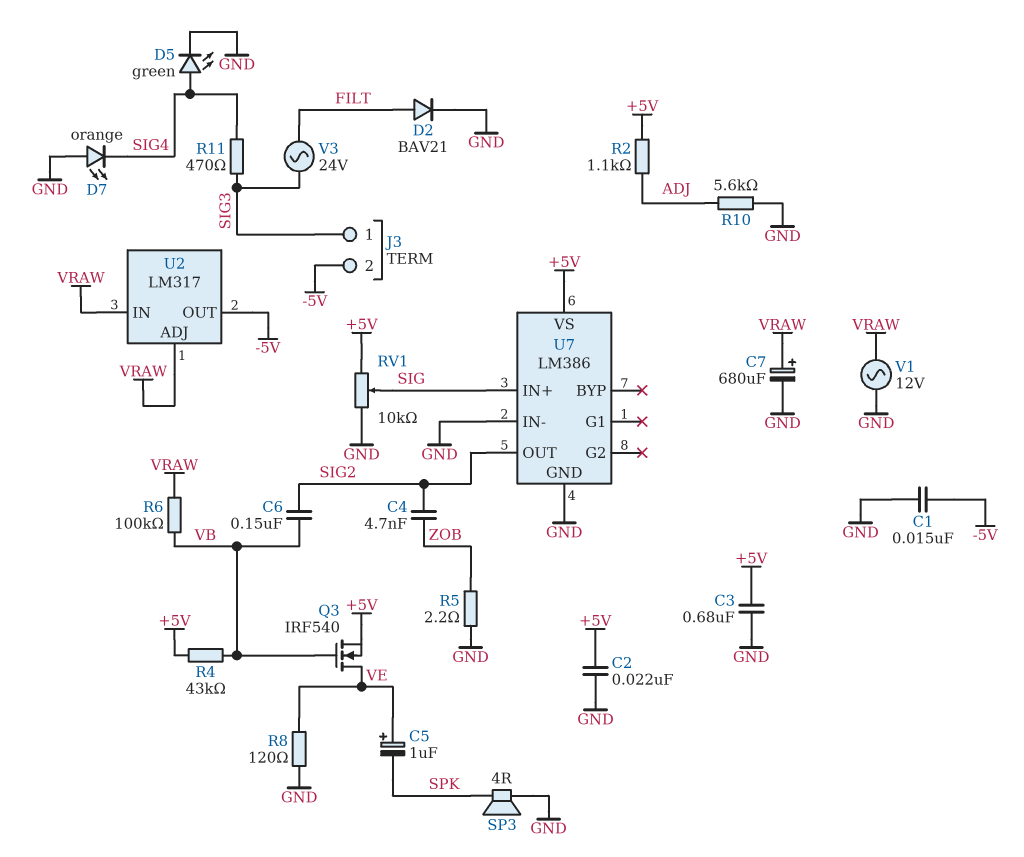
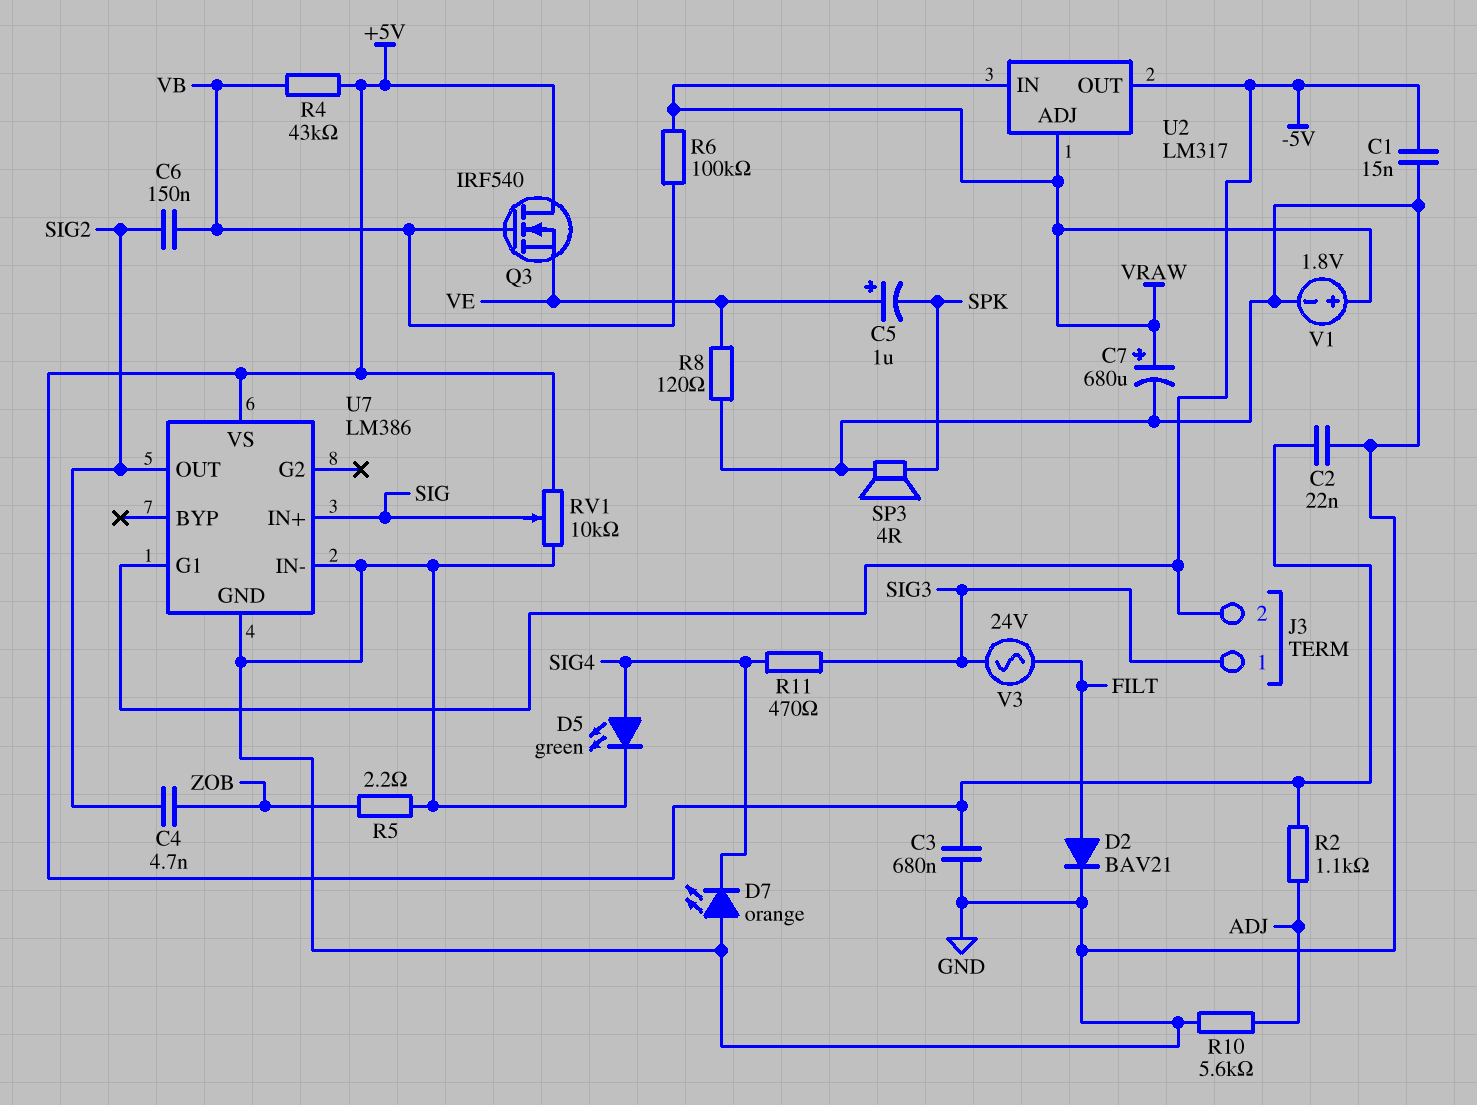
Q3: NMOS IRF540 (G VB, D VE, S +5V) -> NMOS IRF540 (G VB, D +5V, S VE)
U7 pin G1: none -> -5V
V1: AC 12V (GND, VRAW) -> 1.8V (plus VRAW, minus GND)

